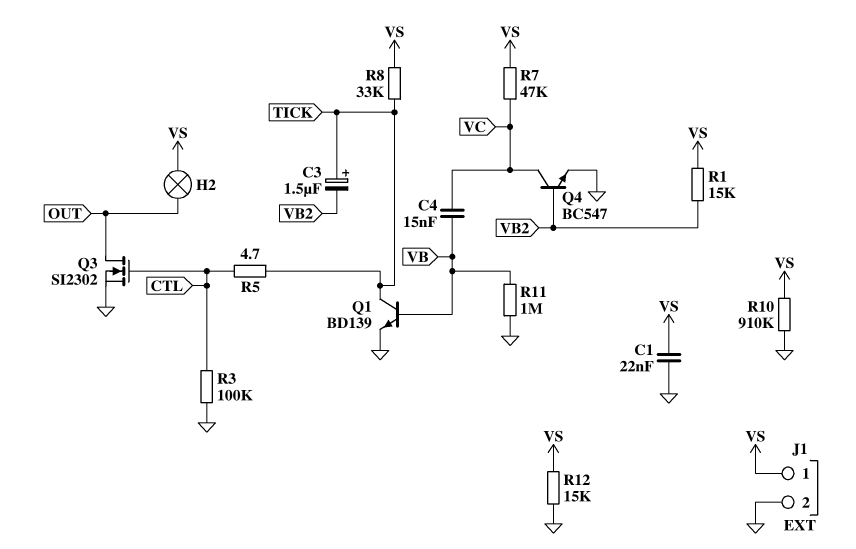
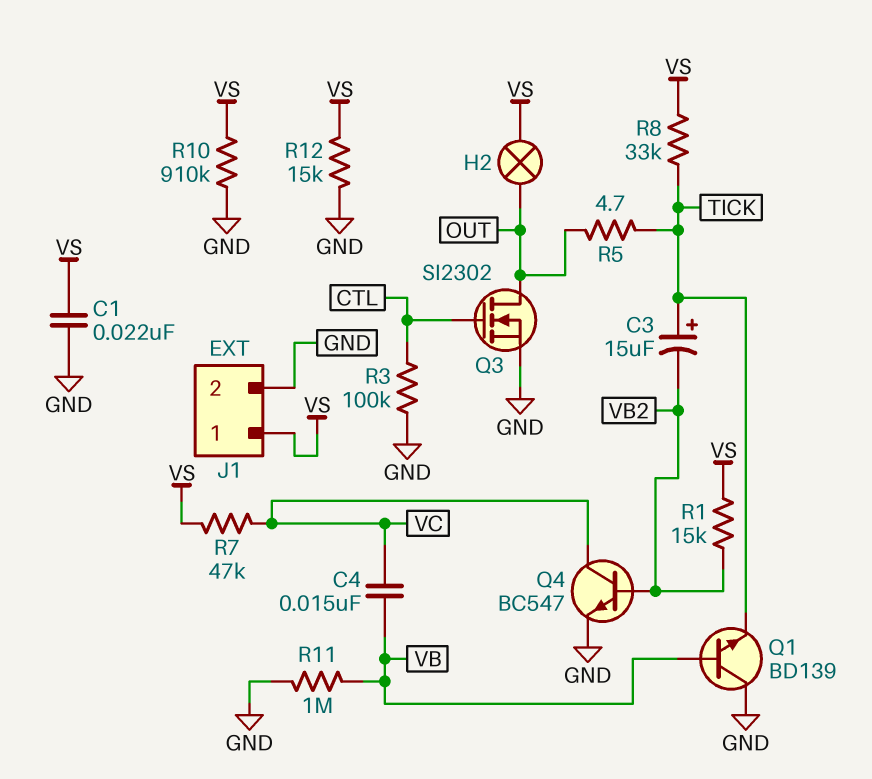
C3: 1.5uF (plus TICK, minus VB2) -> 15uF (plus TICK, minus VB2)
Q1: NPN BD139 (B VB, C TICK, E GND) -> NPN BD139 (B VB, C GND, E TICK)
R5: 4.7 (CTL, TICK) -> 4.7 (OUT, TICK)

